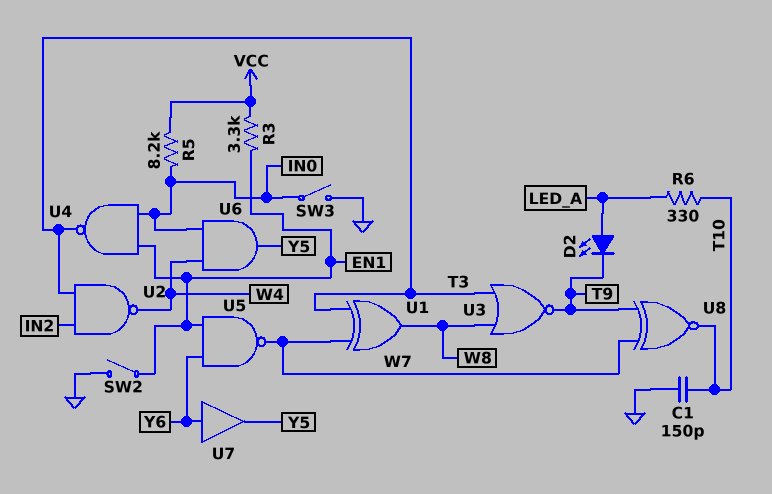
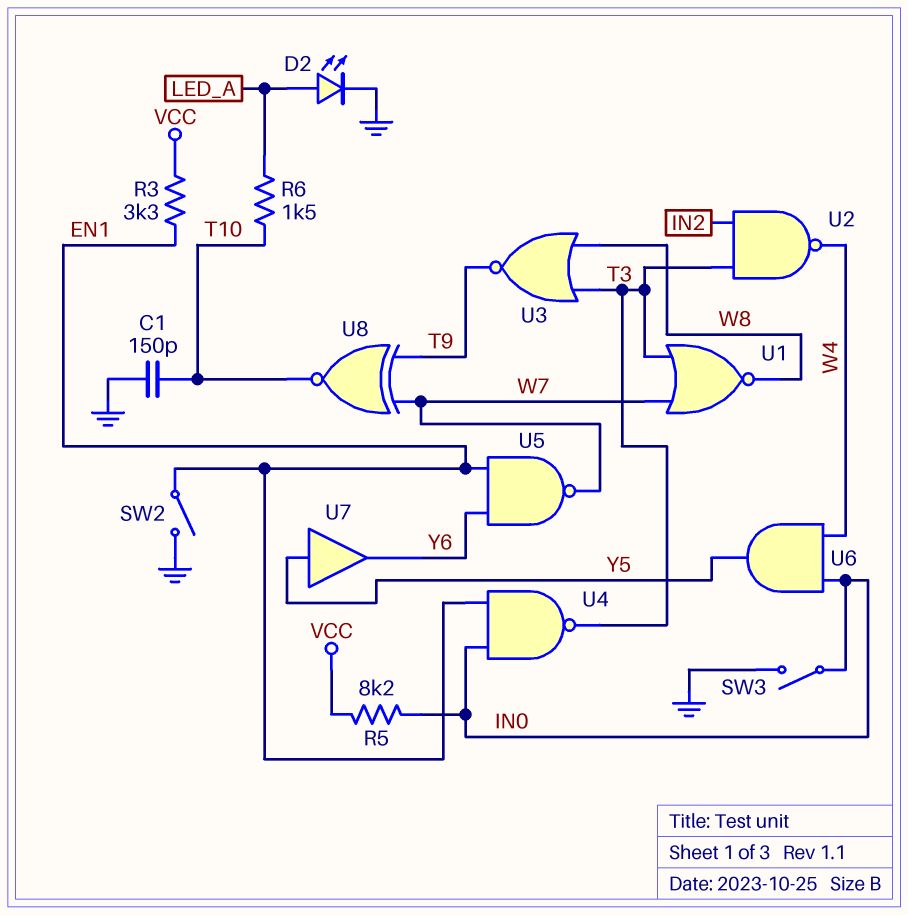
D2: LED (A LED_A, K T9) -> LED (A LED_A, K GND)
R6: 330 (LED_A, T10) -> 1.5k (LED_A, T10)
U1: XOR (in T3, in W7, out W8) -> NOR (in T3, in W7, out W8)
U7: buffer (in Y6, out Y5) -> buffer (in Y5, out Y6)

